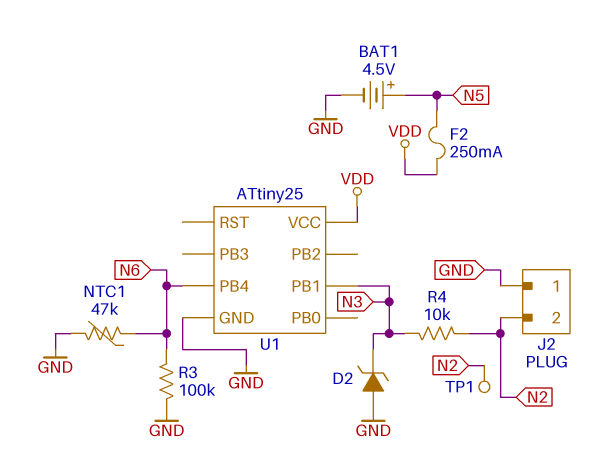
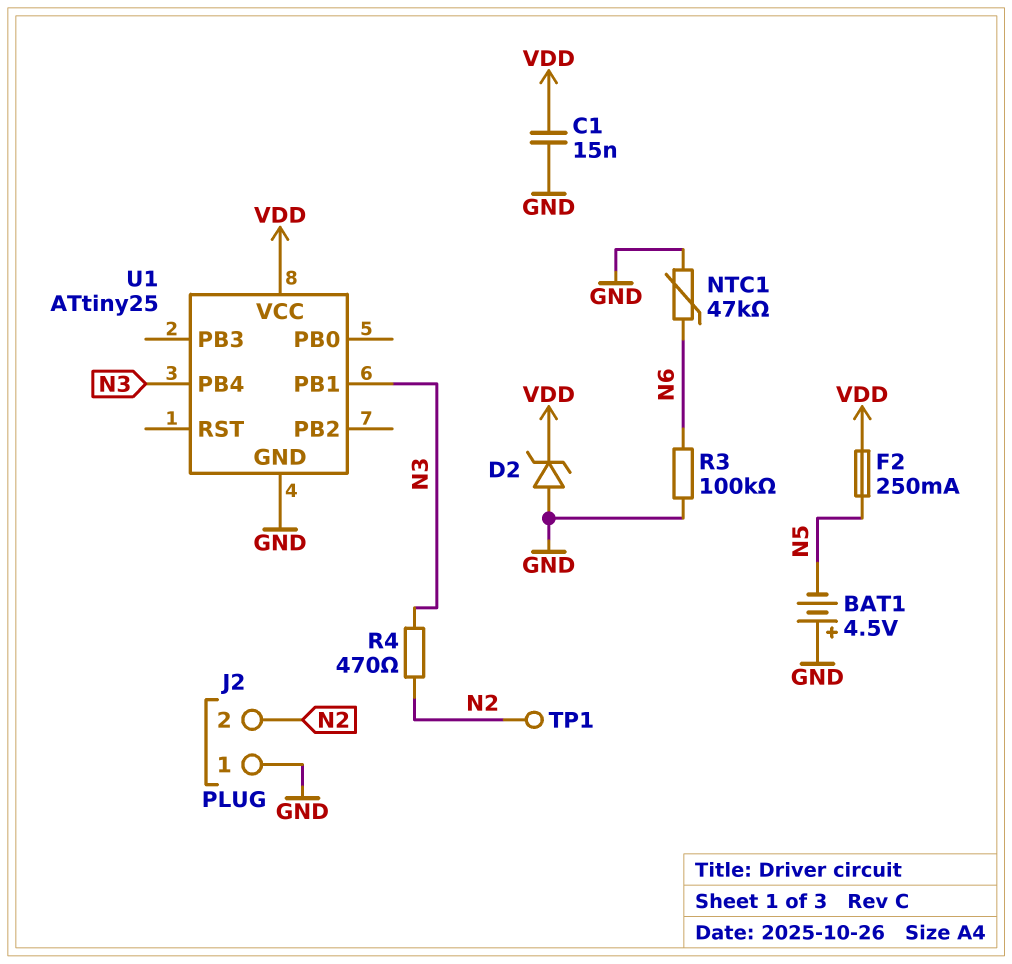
BAT1: 4.5V (plus N5, minus GND) -> 4.5V (plus GND, minus N5)
C1: none -> 15nF (GND, VDD)
D2: zener (A GND, K N3) -> zener (A GND, K VDD)
R4: 10k (N2, N3) -> 470 (N2, N3)
U1 pin PB4: N6 -> N3

